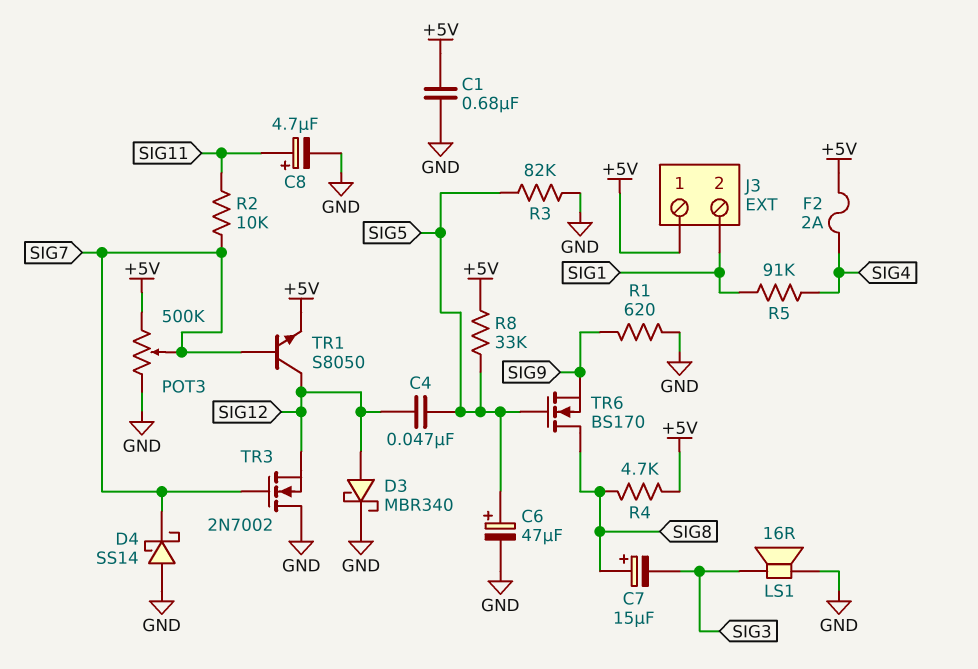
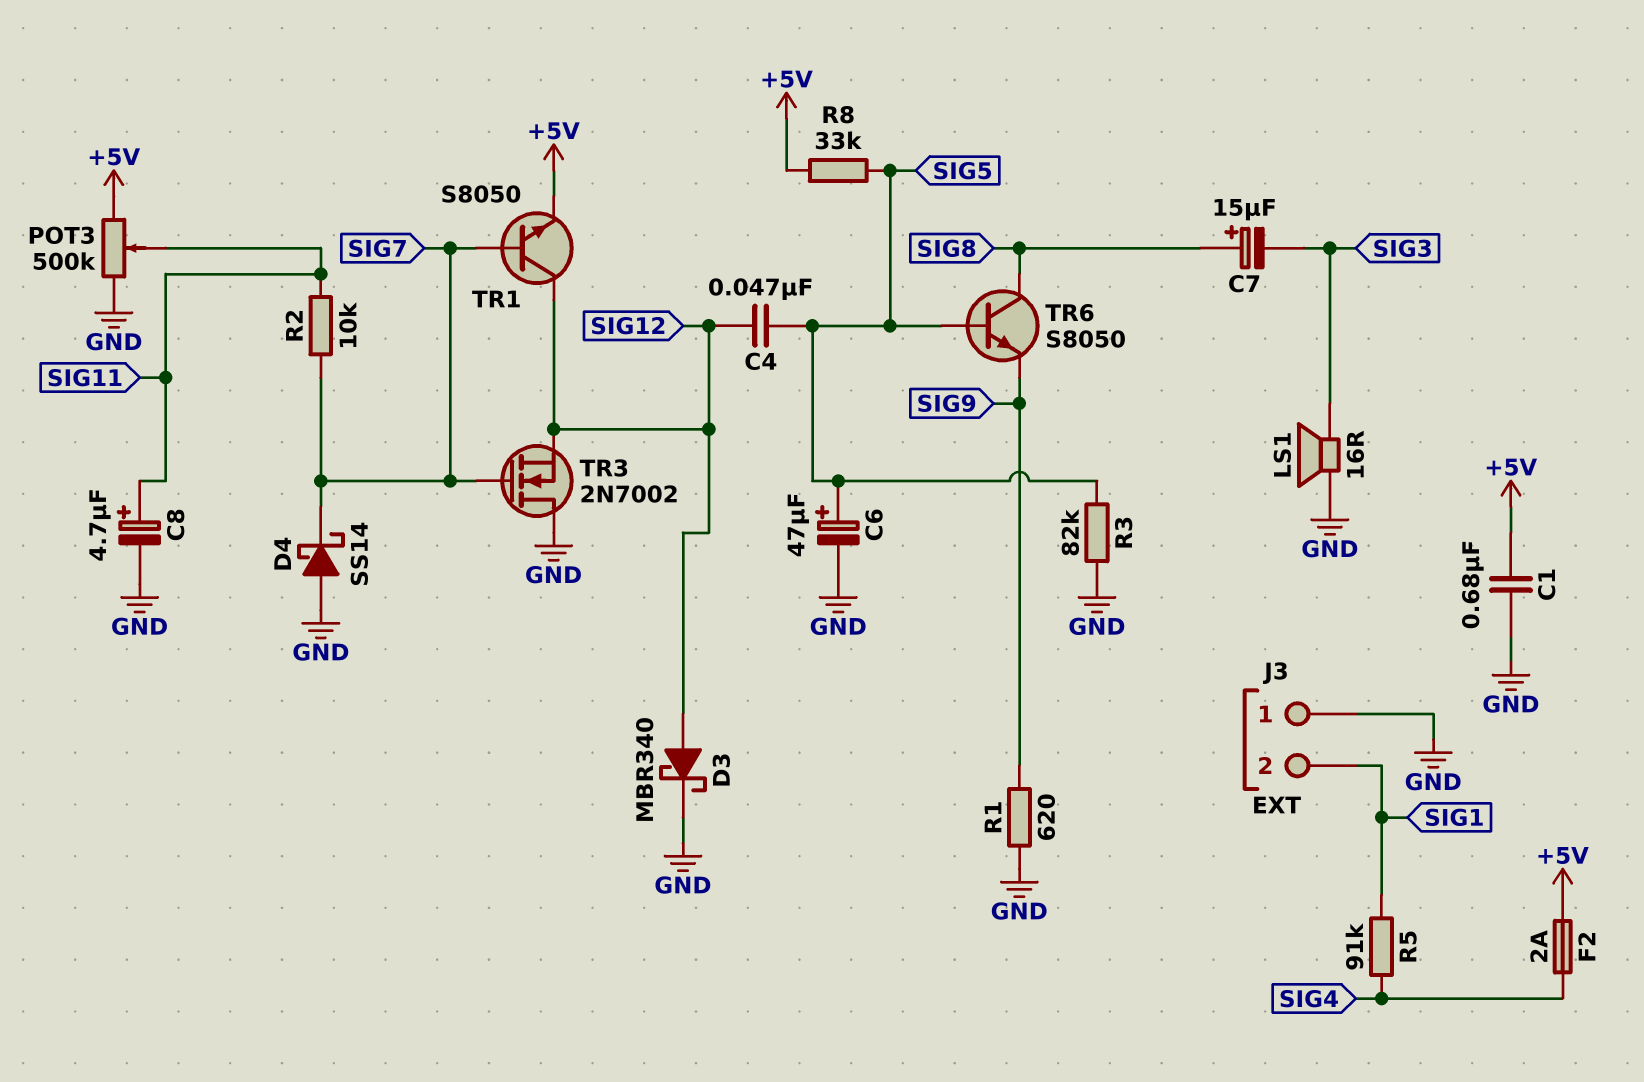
J3 pin 1: +5V -> GND
POT3: 500k (+5V, GND, wiper SIG7) -> 500k (+5V, GND, wiper SIG11)
R4: 4.7k (+5V, SIG8) -> none
TR6: NMOS BS170 (G SIG5, D SIG8, S SIG9) -> NPN S8050 (B SIG5, C SIG8, E SIG9)

